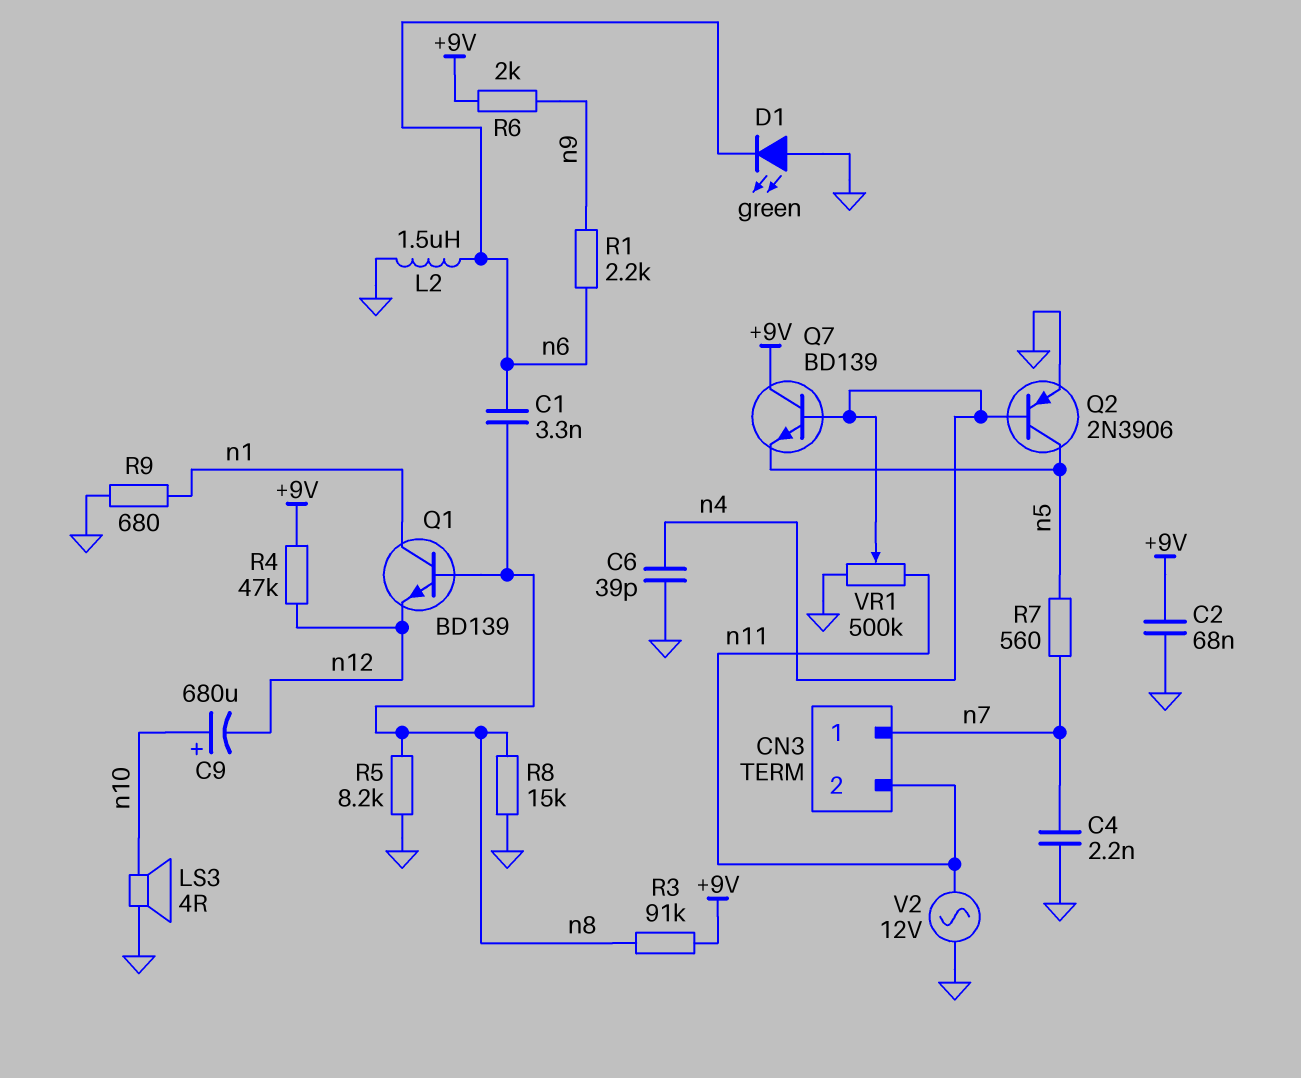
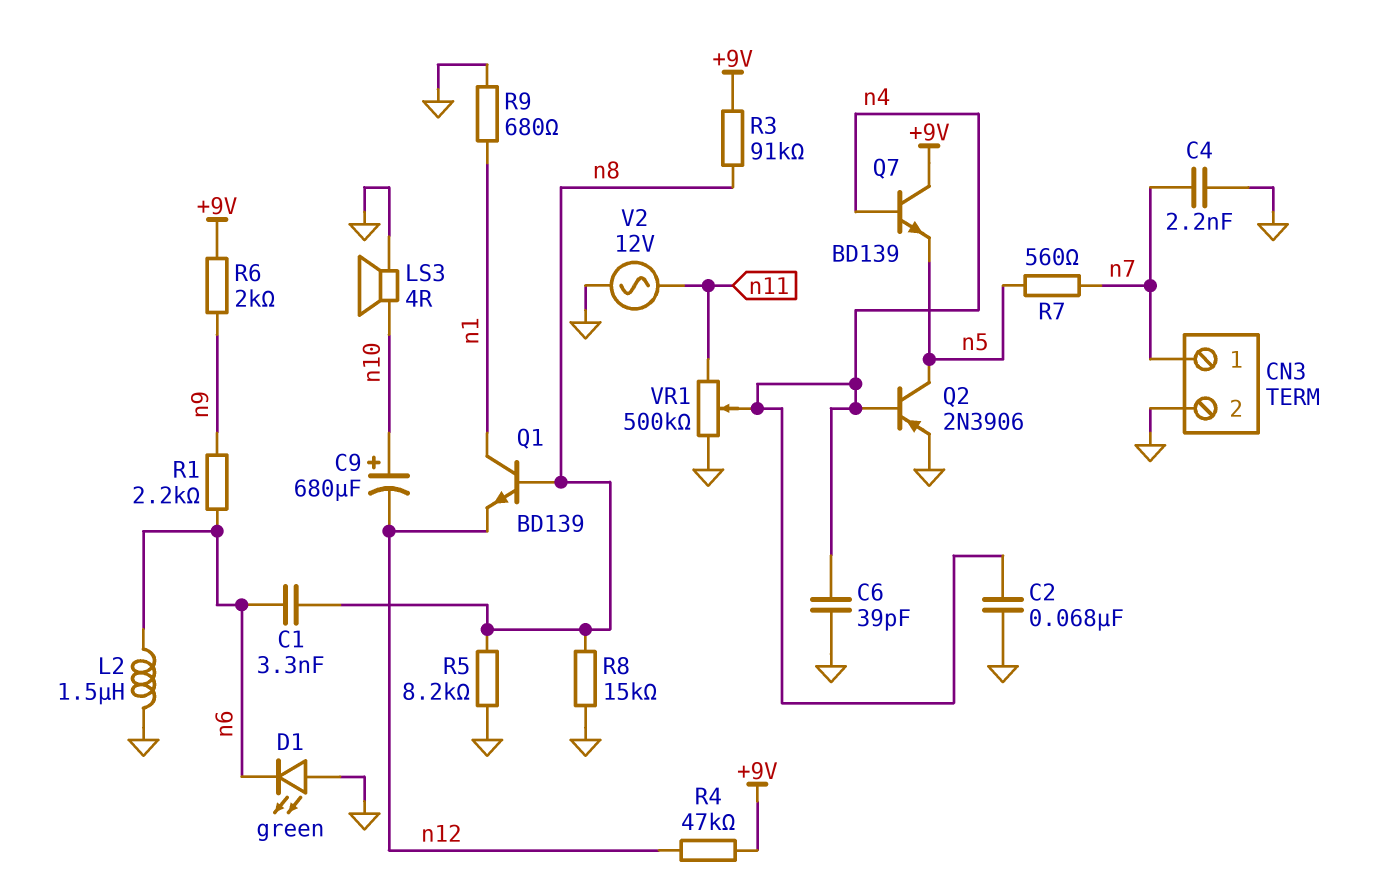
C2: 68nF (+9V, GND) -> 68nF (GND, n4)
CN3 pin 2: n11 -> GND

